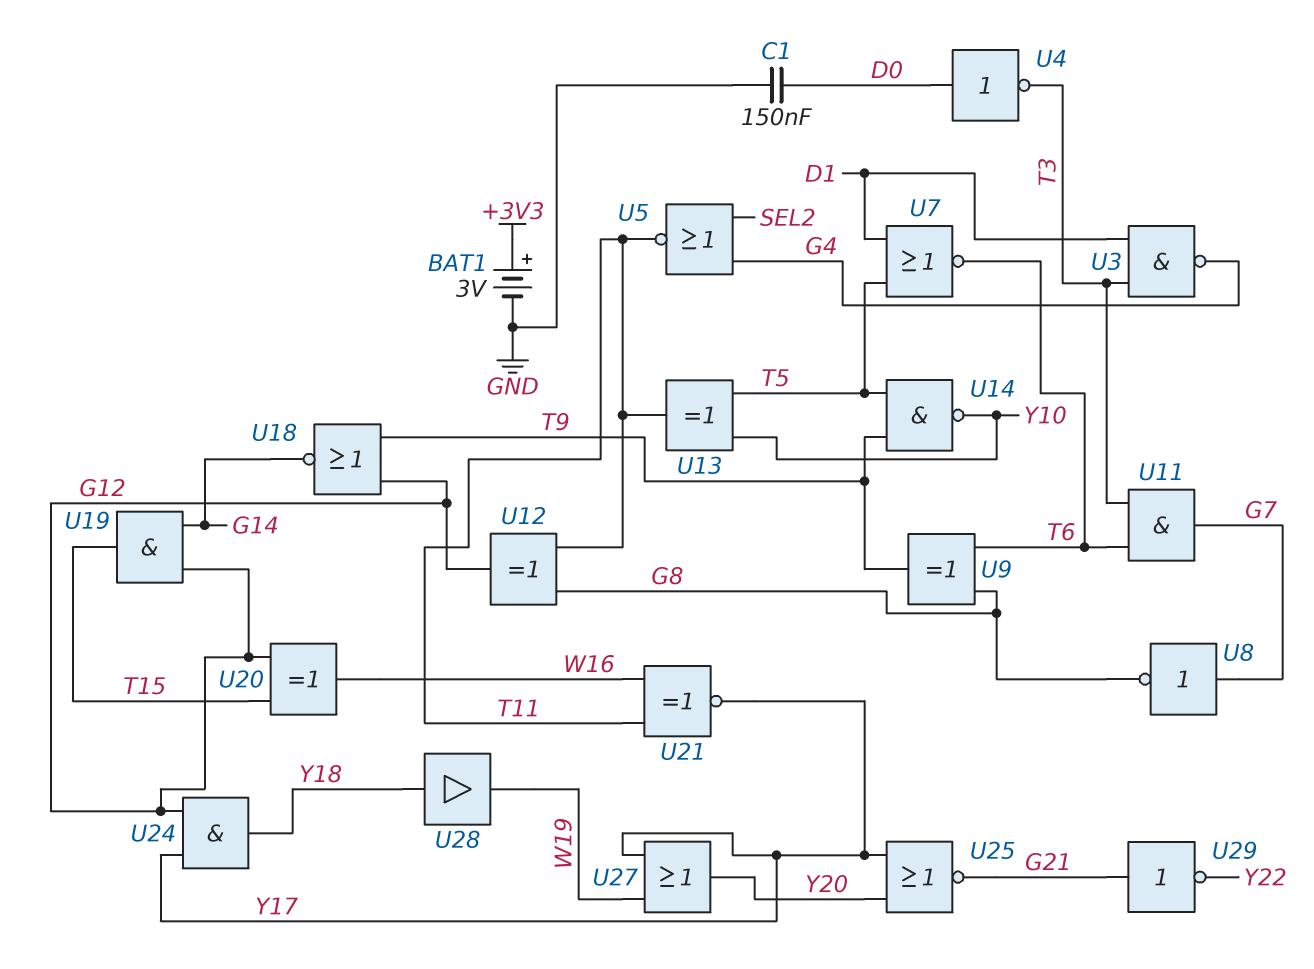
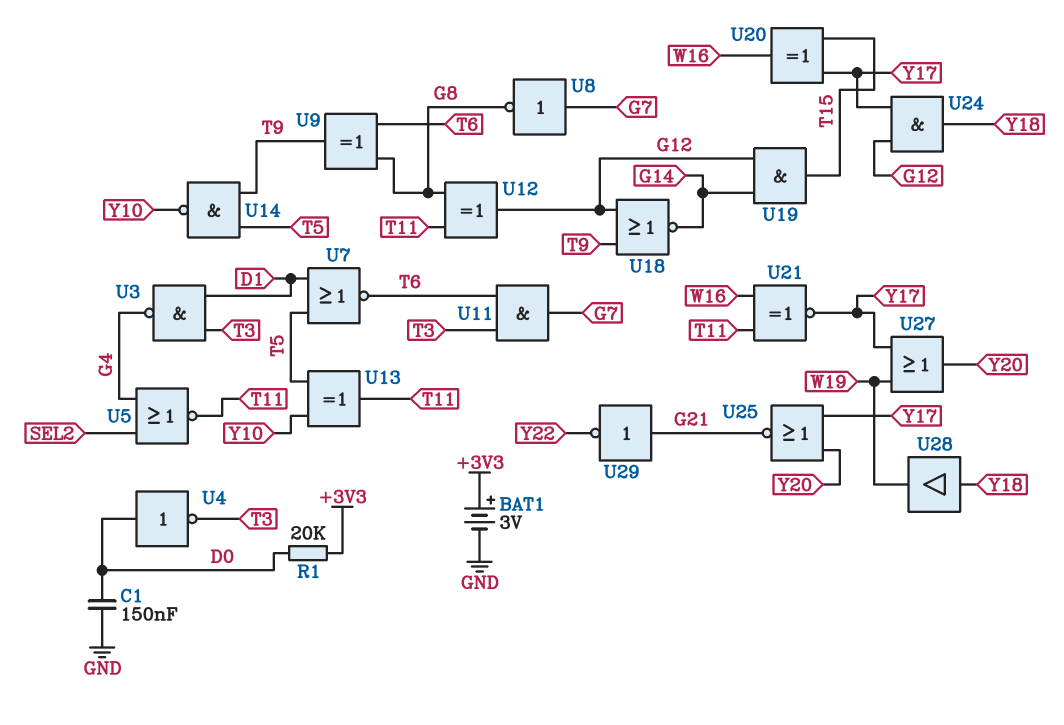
R1: none -> 20k (+3V3, D0)
U20: XOR (in G12, in T15, out W16) -> XOR (in T15, in Y17, out W16)

